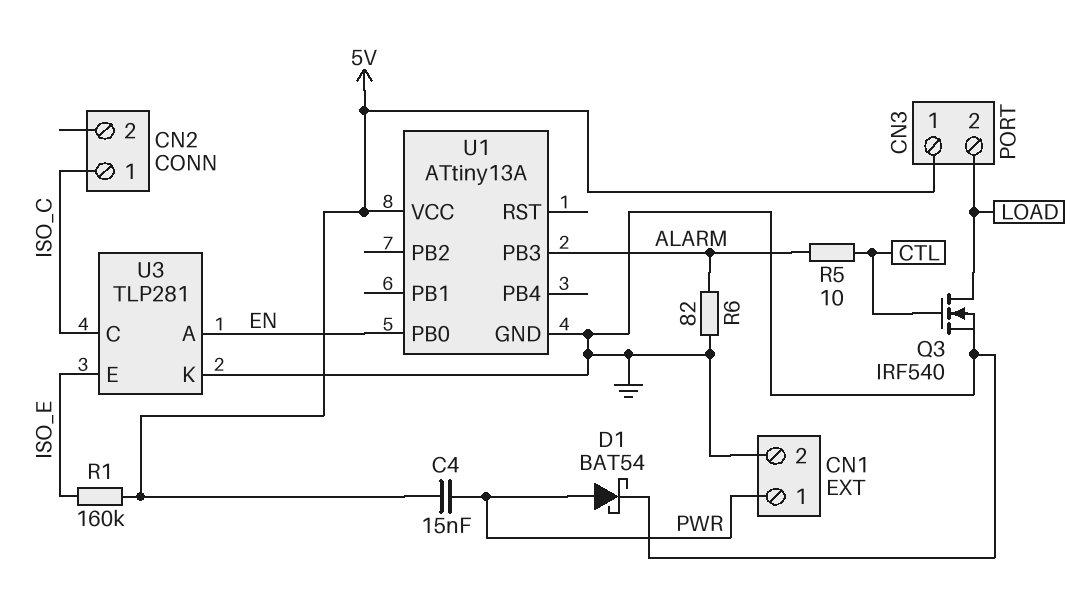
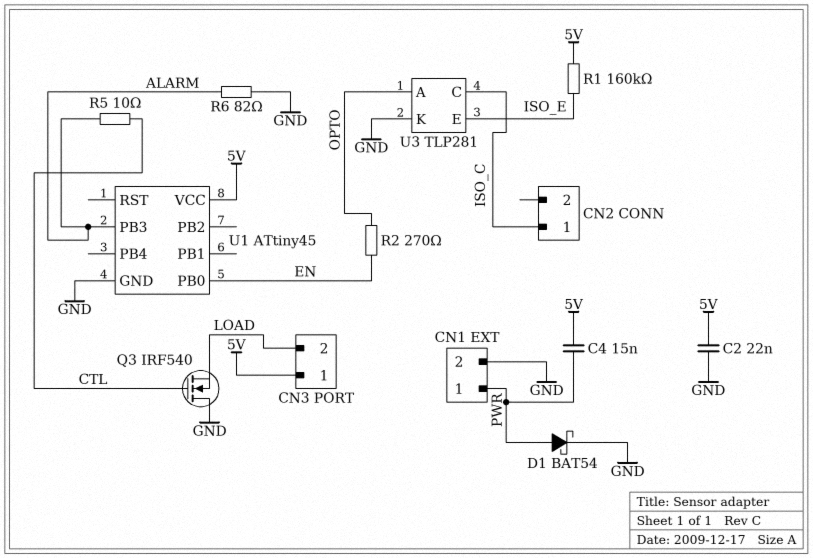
C2: none -> 22nF (5V, GND)
Q3: NMOS IRF540 (G CTL, D LOAD, S GND) -> NMOS IRF540 (G CTL, D GND, S LOAD)
R2: none -> 270 (EN, OPTO)
U1: ATtiny13A -> ATtiny45
U3 pin A: EN -> OPTO

